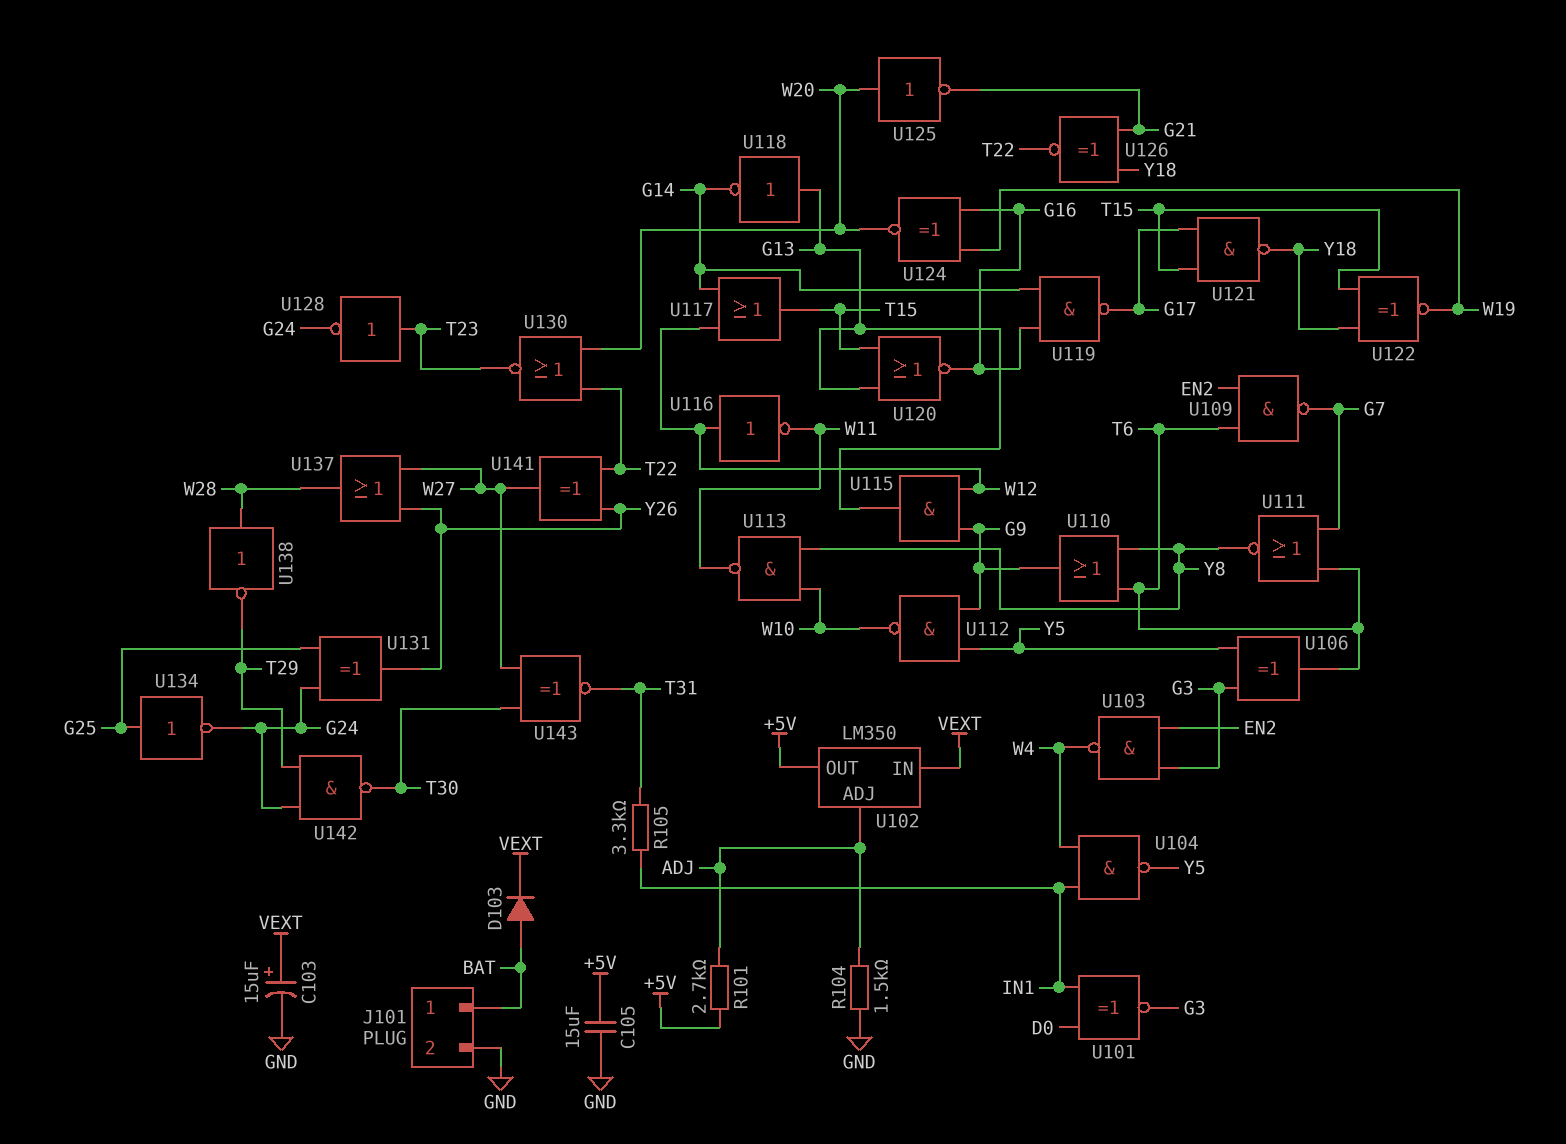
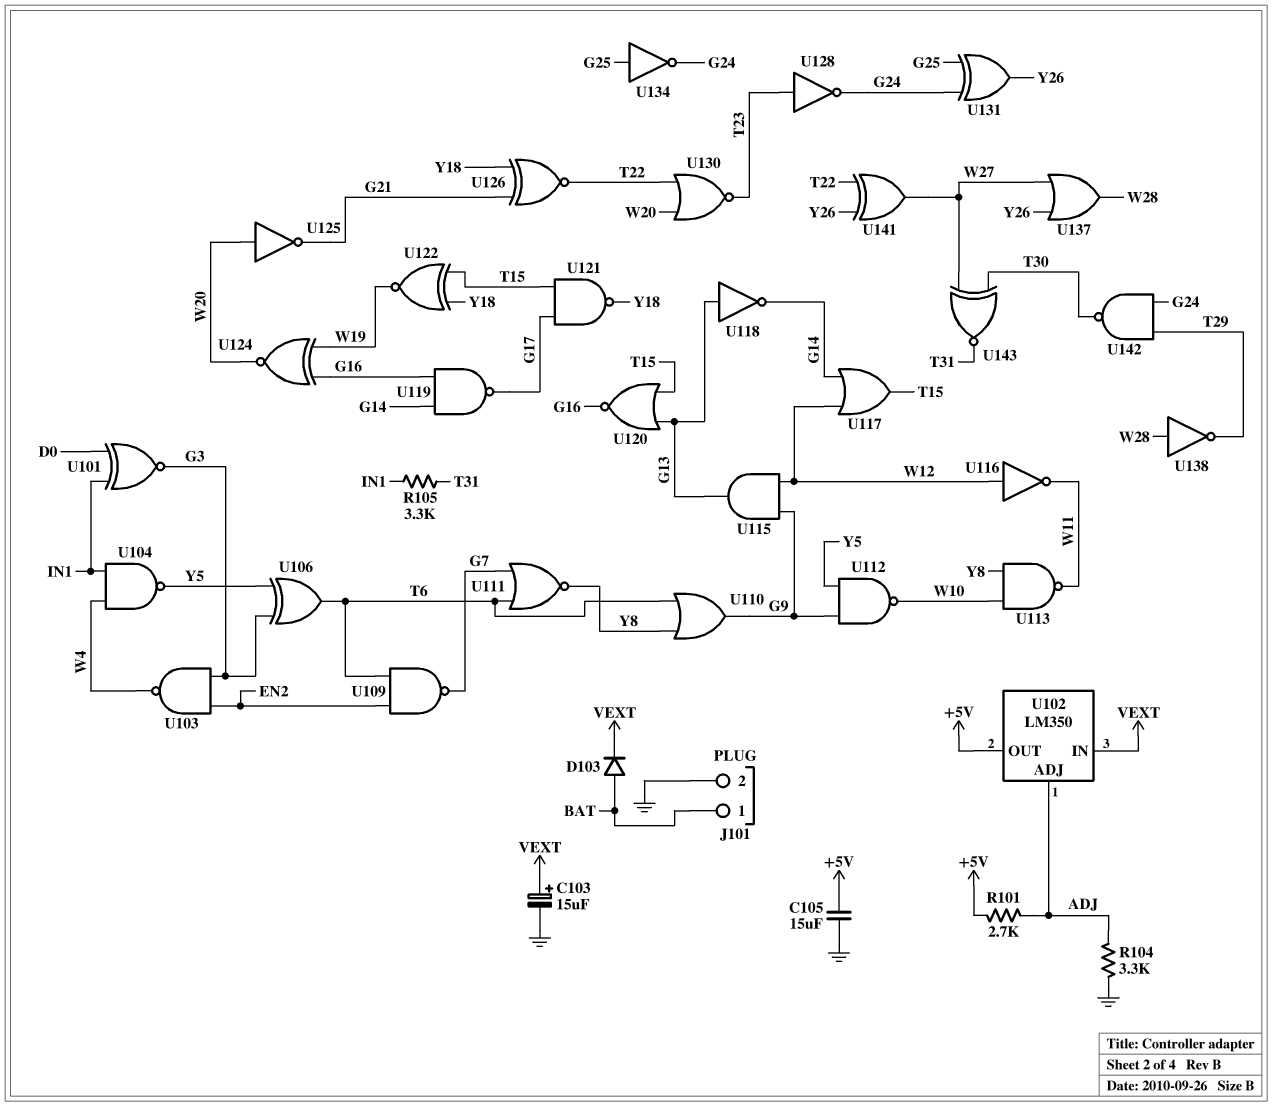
R104: 1.5k (ADJ, GND) -> 3.3k (ADJ, GND)

